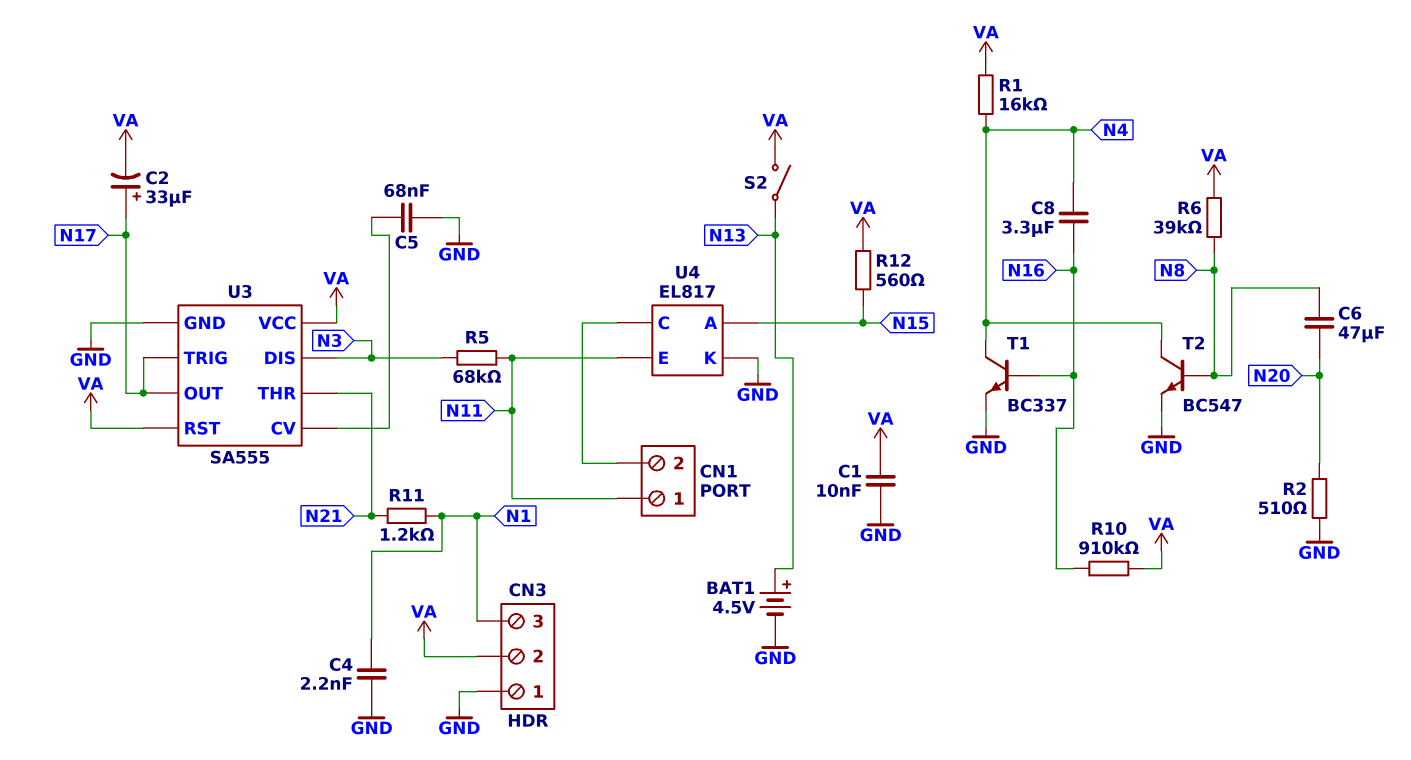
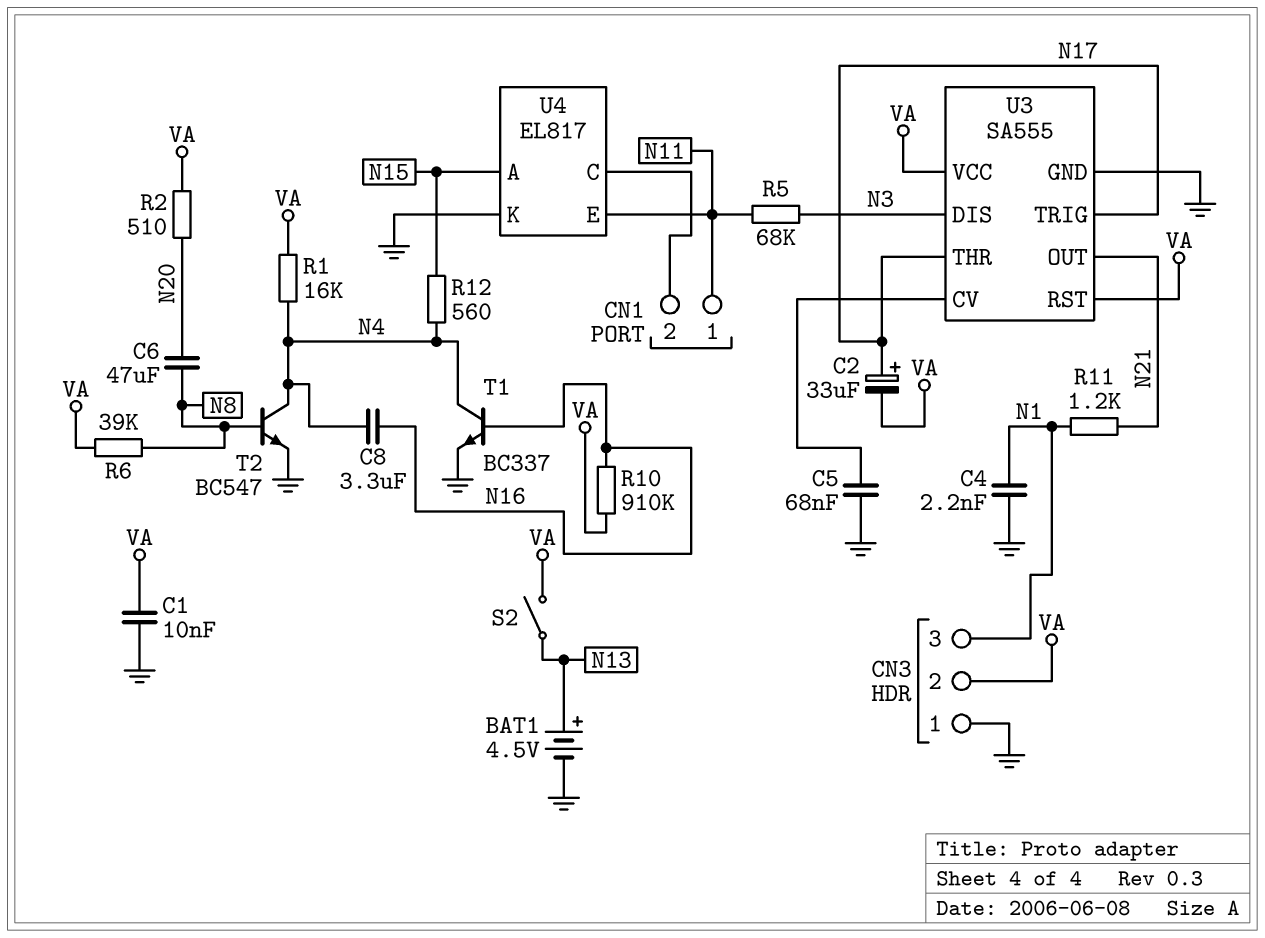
R2: 510 (GND, N20) -> 510 (N20, VA)
R12: 560 (N15, VA) -> 560 (N4, N15)
U3 pin OUT: N17 -> N21
U3 pin THR: N21 -> N17

